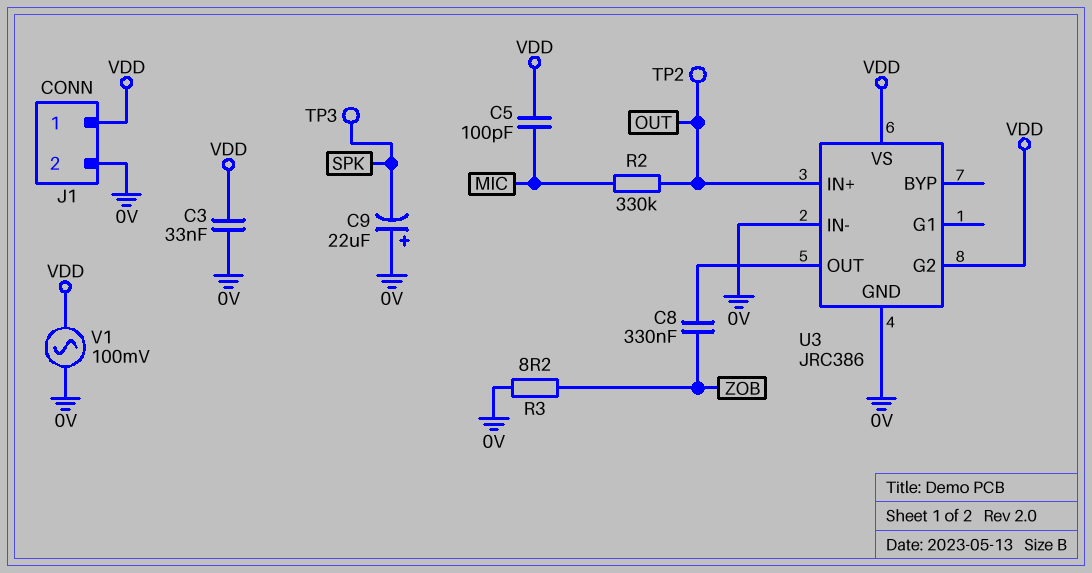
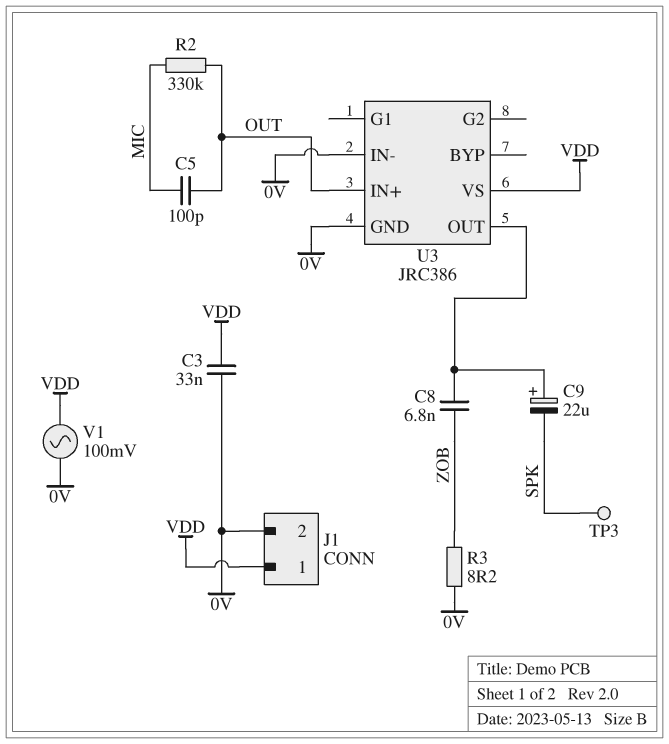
C5: 100pF (MIC, VDD) -> 100pF (MIC, OUT)
C8: 330nF (U3/OUT, ZOB) -> 6.8nF (U3/OUT, ZOB)
C9: 22uF (plus 0V, minus SPK) -> 22uF (plus U3/OUT, minus SPK)
TP2: test point (OUT) -> none
U3 pin G2: VDD -> none

